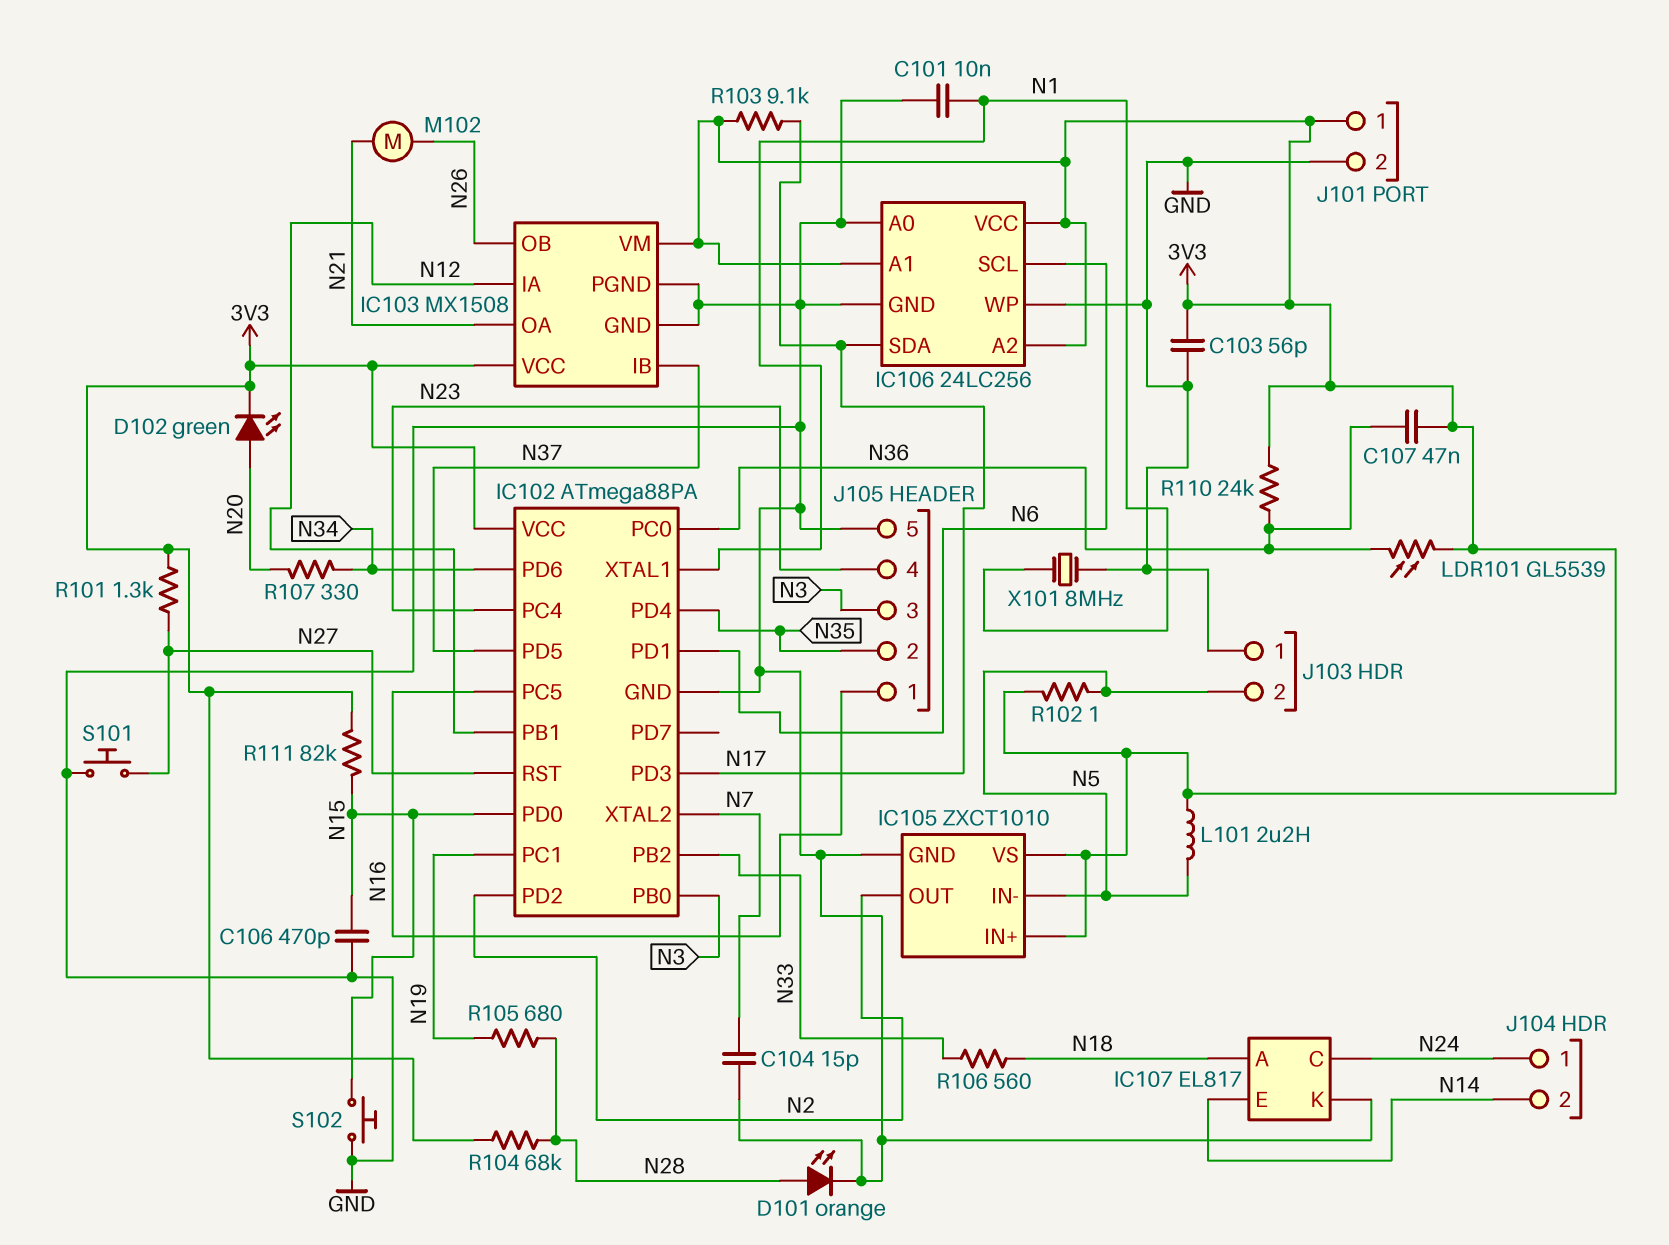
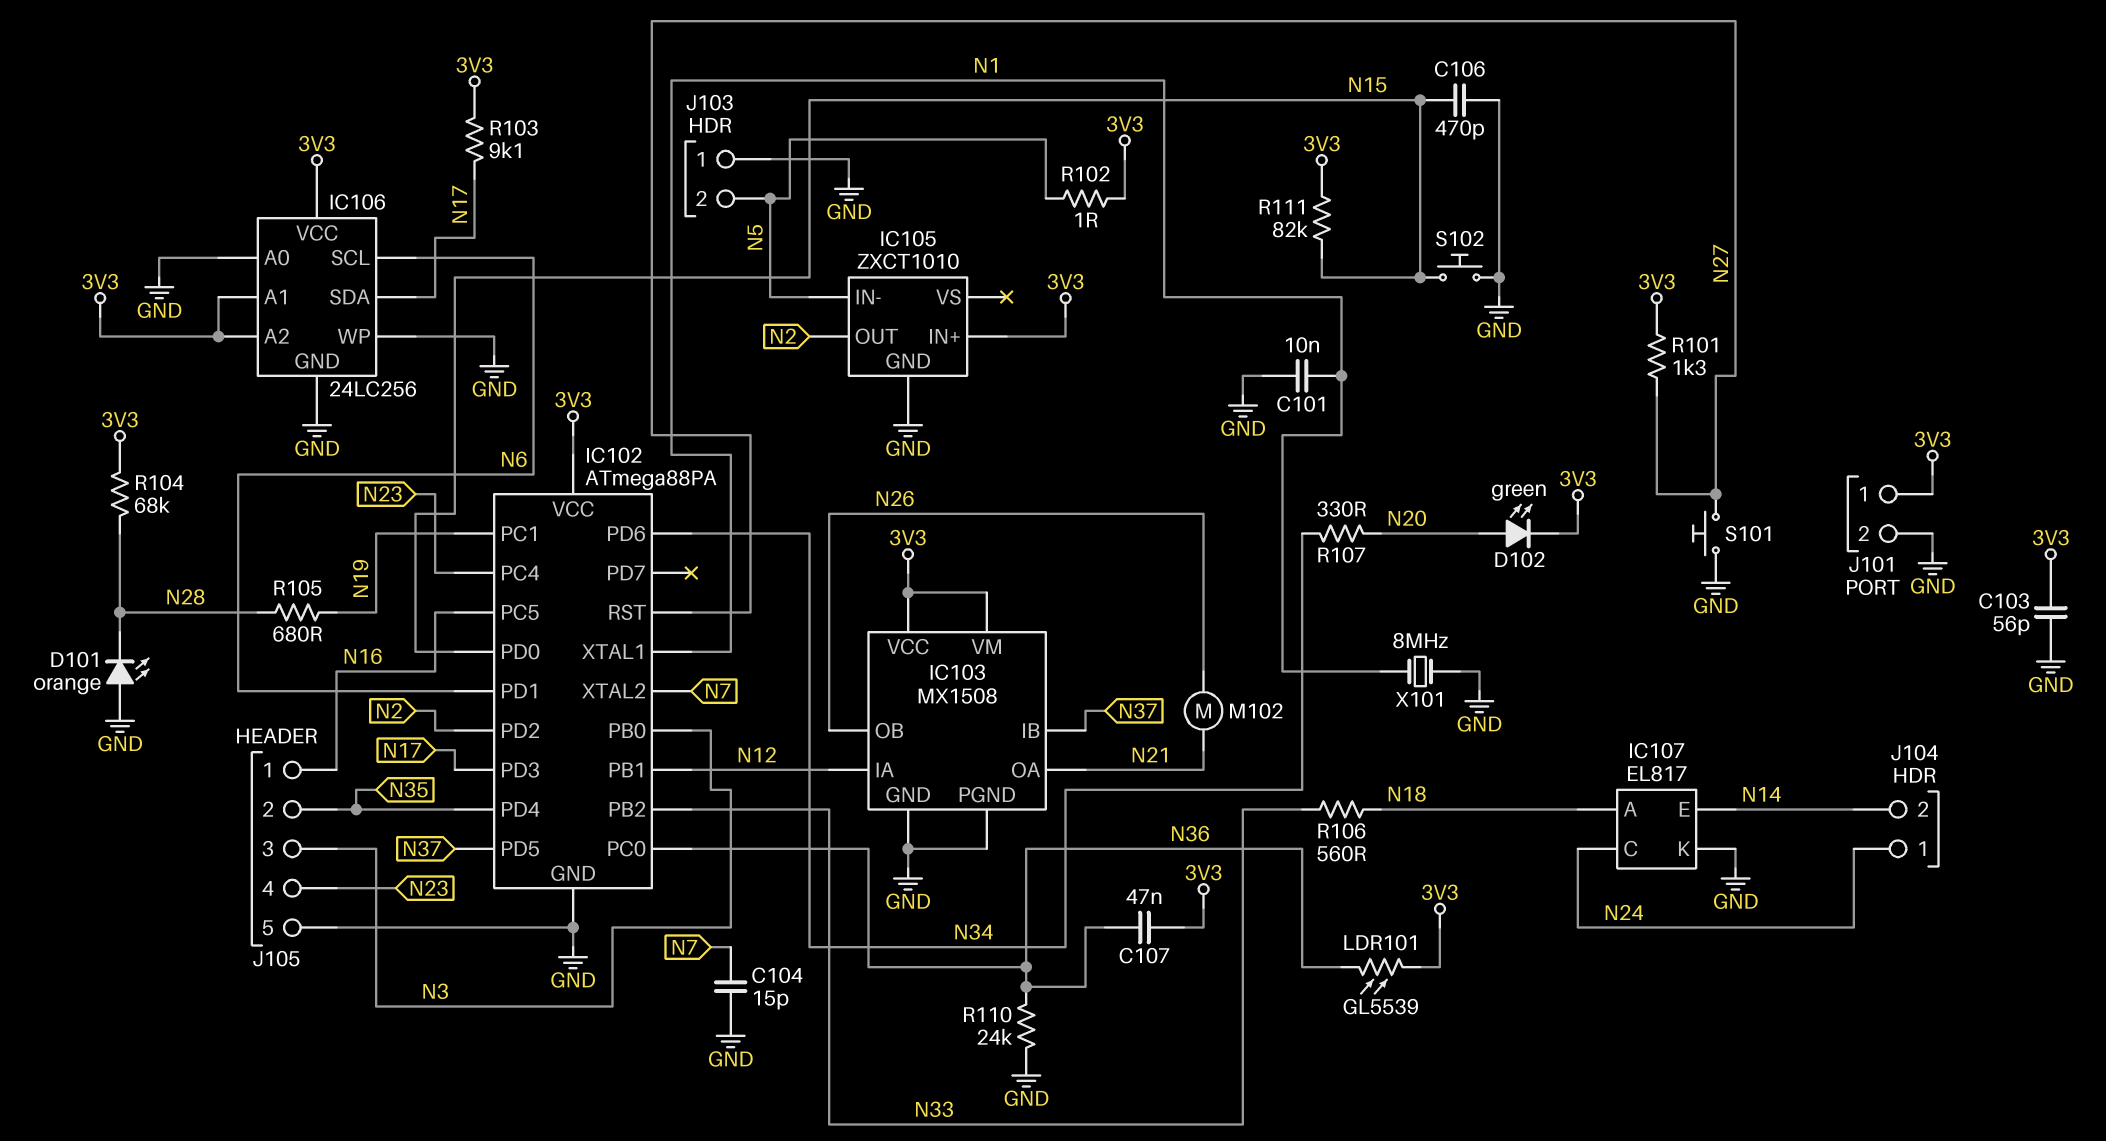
D101: LED orange (A N28, K GND) -> LED orange (A GND, K N28)
IC105 pin VS: 3V3 -> none
L101: 2.2uH (3V3, N5) -> none
R110: 24k (3V3, N36) -> 24k (GND, N36)

